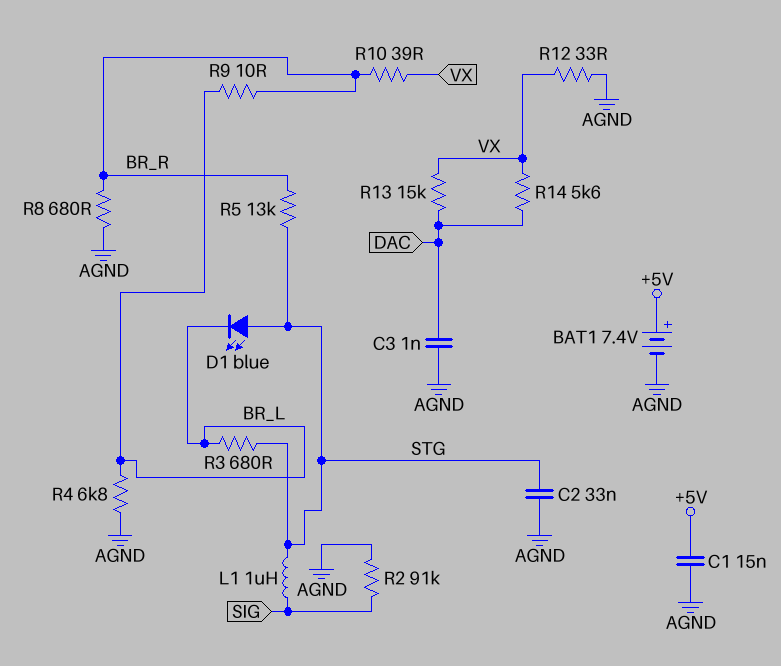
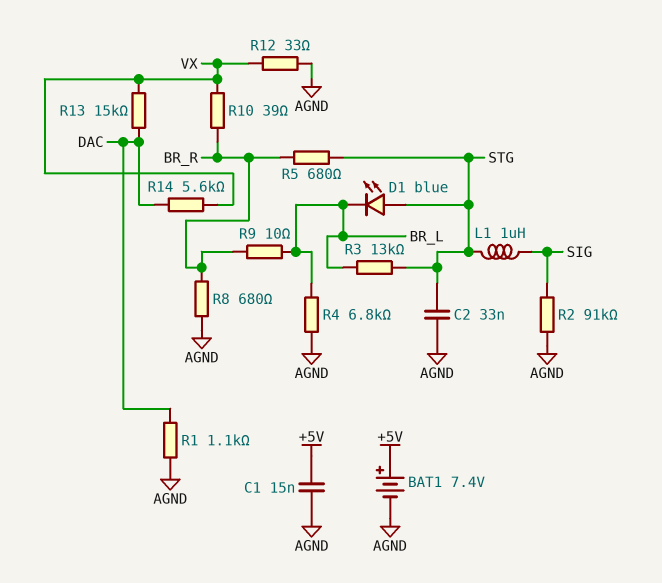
C3: 1nF (AGND, DAC) -> none
R1: none -> 1.1k (AGND, DAC)
R3: 680 (BR_L, STG) -> 13k (BR_L, STG)
R5: 13k (BR_R, STG) -> 680 (BR_R, STG)

